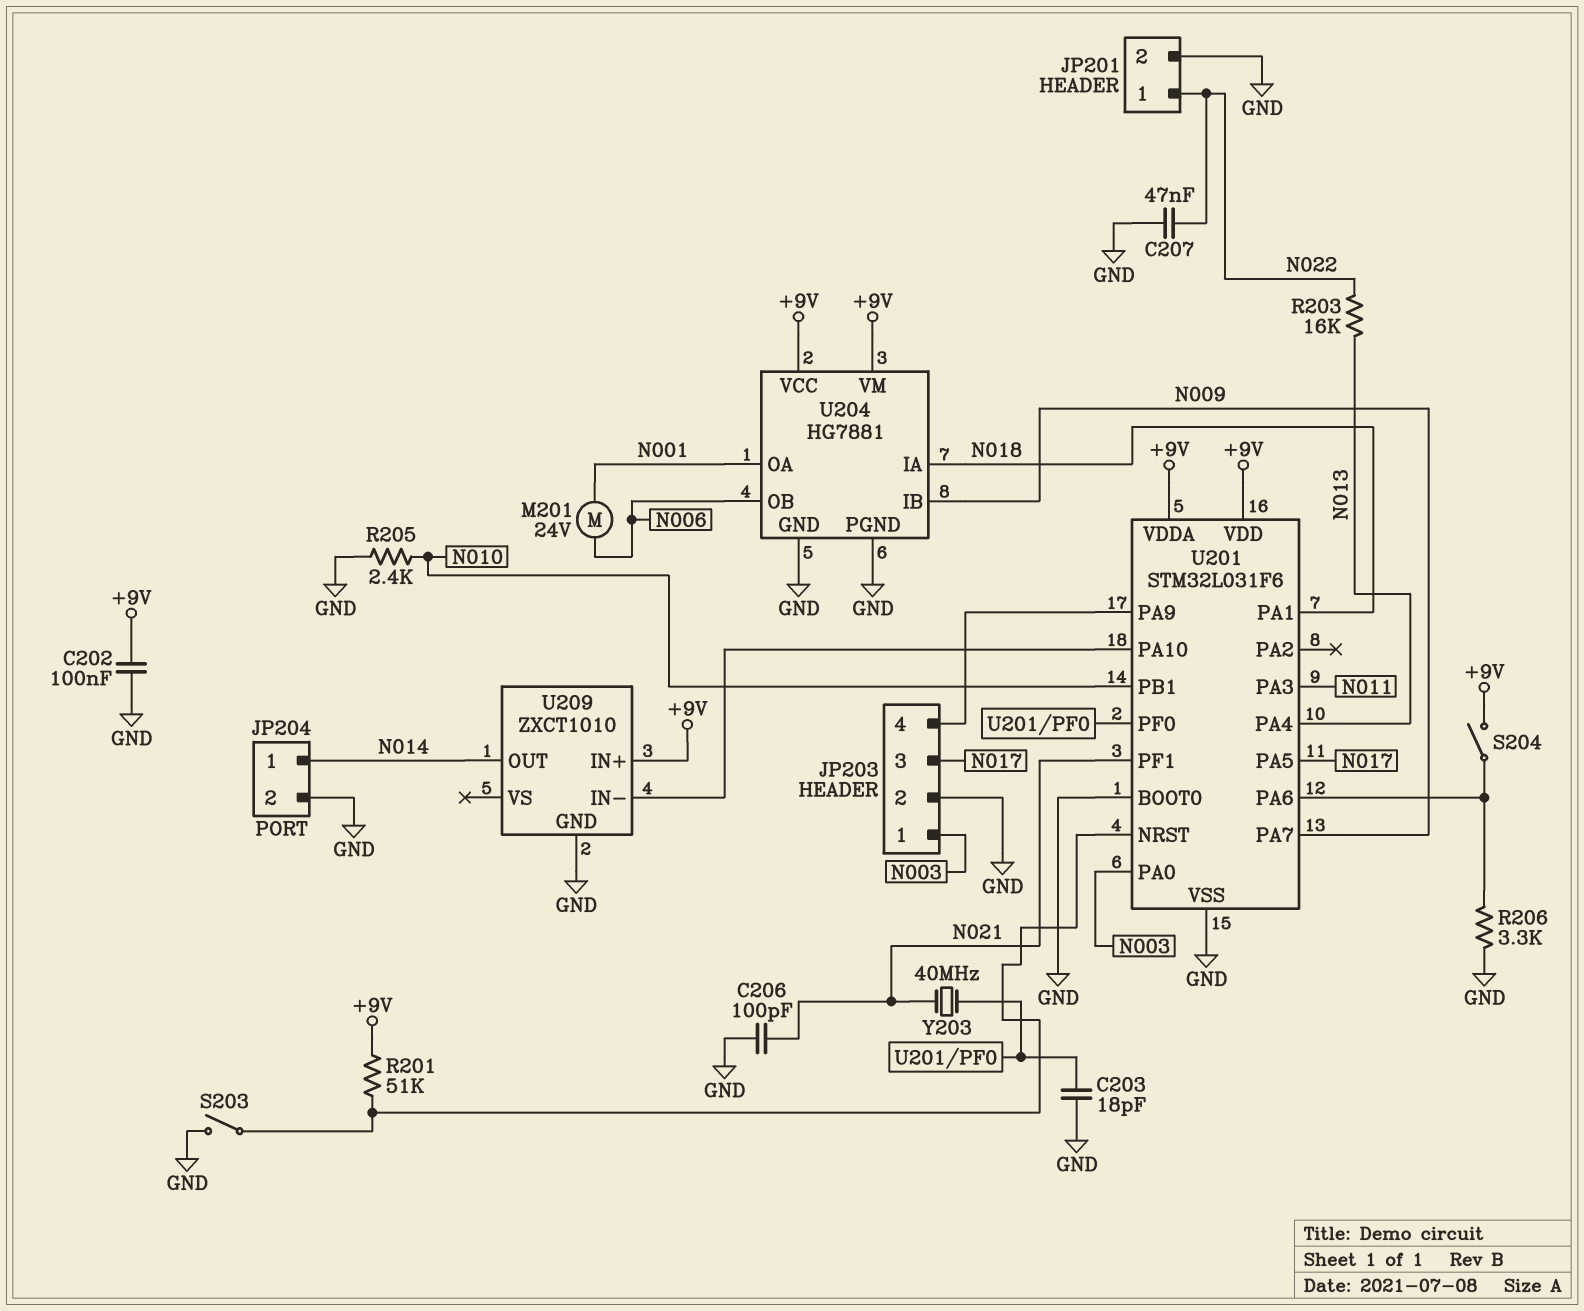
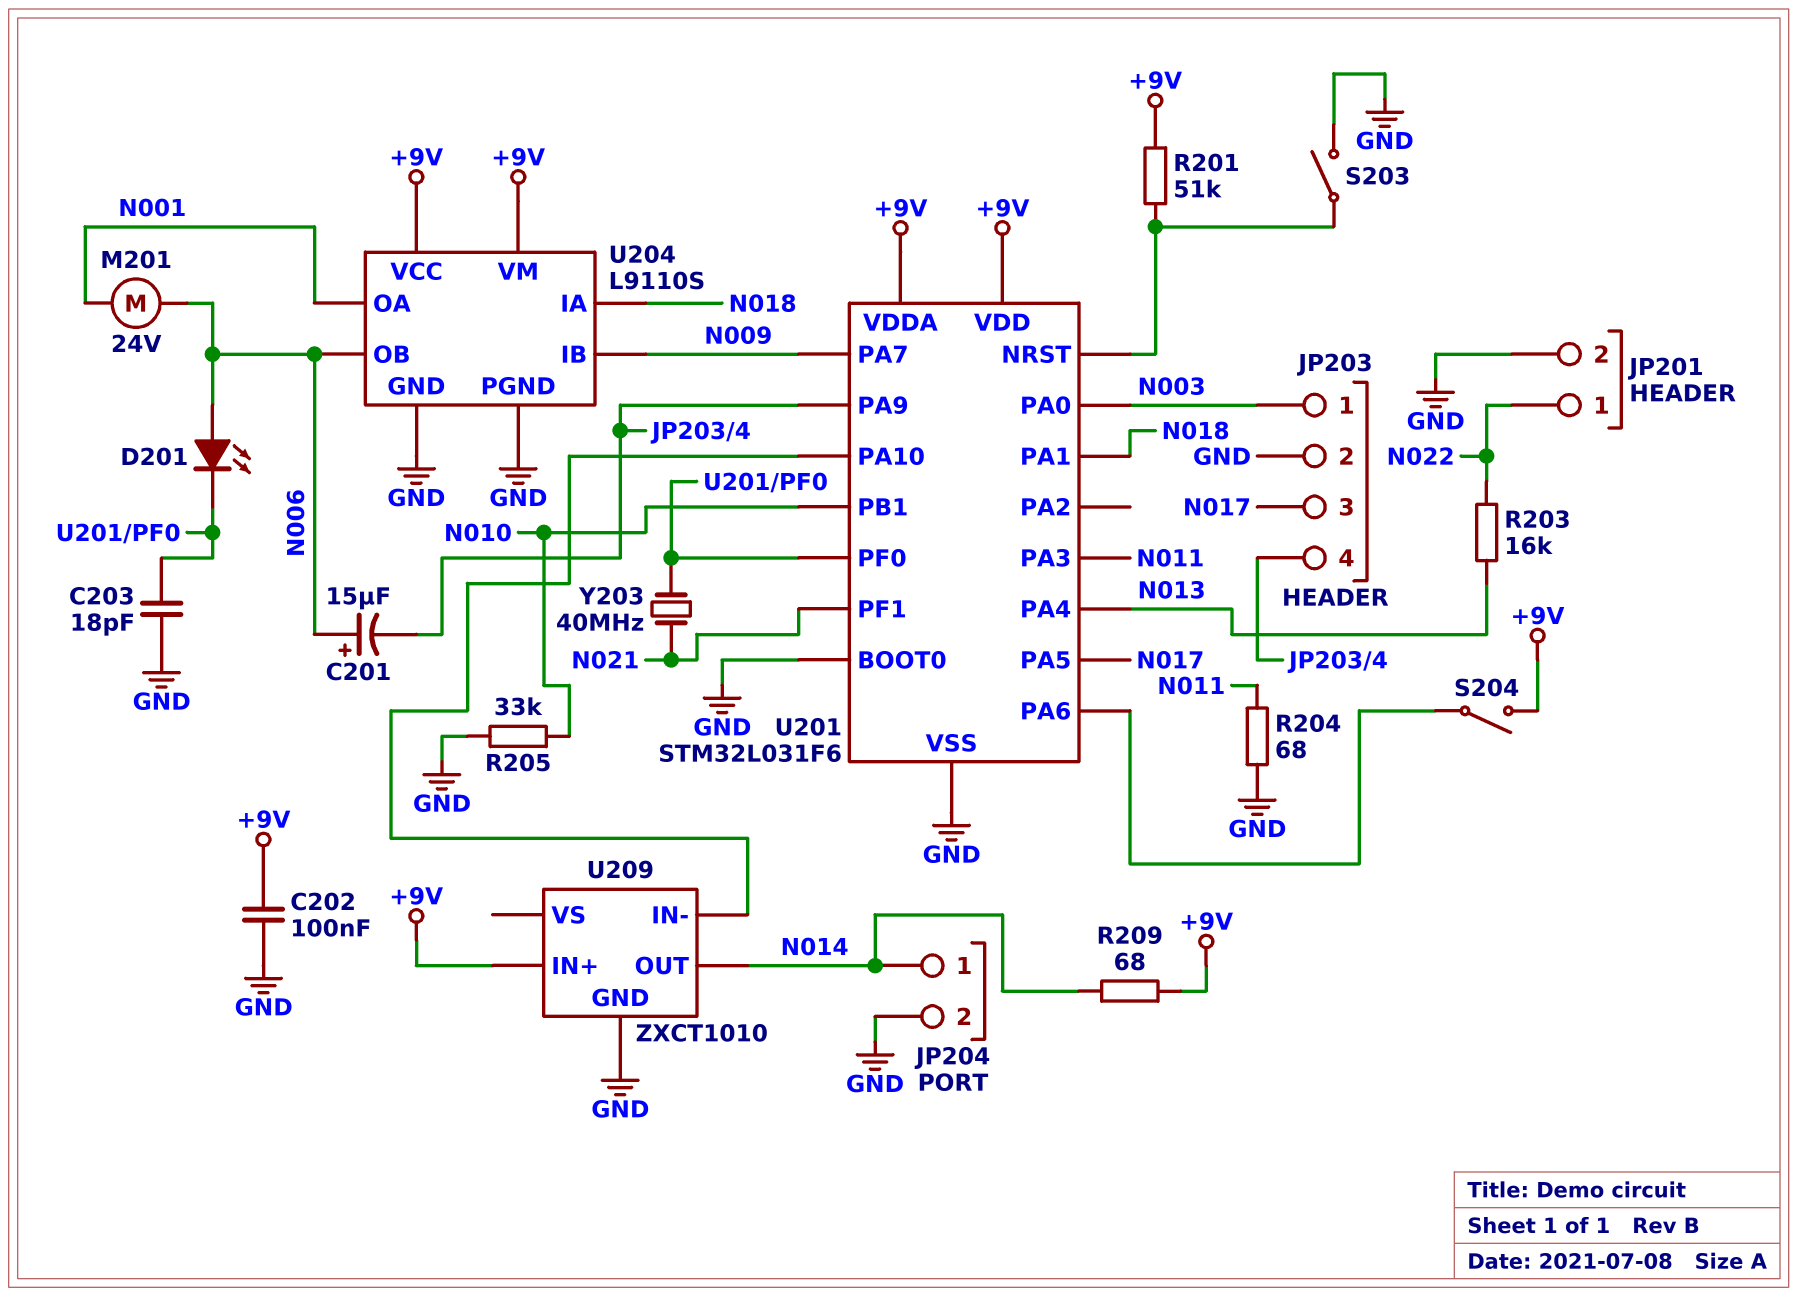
C201: none -> 15uF (plus N006, minus JP203/4)
C206: 100pF (GND, N021) -> none
C207: 47nF (GND, N022) -> none
D201: none -> LED (A N006, K U201/PF0)
R204: none -> 68 (GND, N011)
R205: 2.4k (GND, N010) -> 33k (GND, N010)
R206: 3.3k (GND, U201/PA6) -> none
R209: none -> 68 (+9V, N014)
U204: HG7881 -> L9110S

